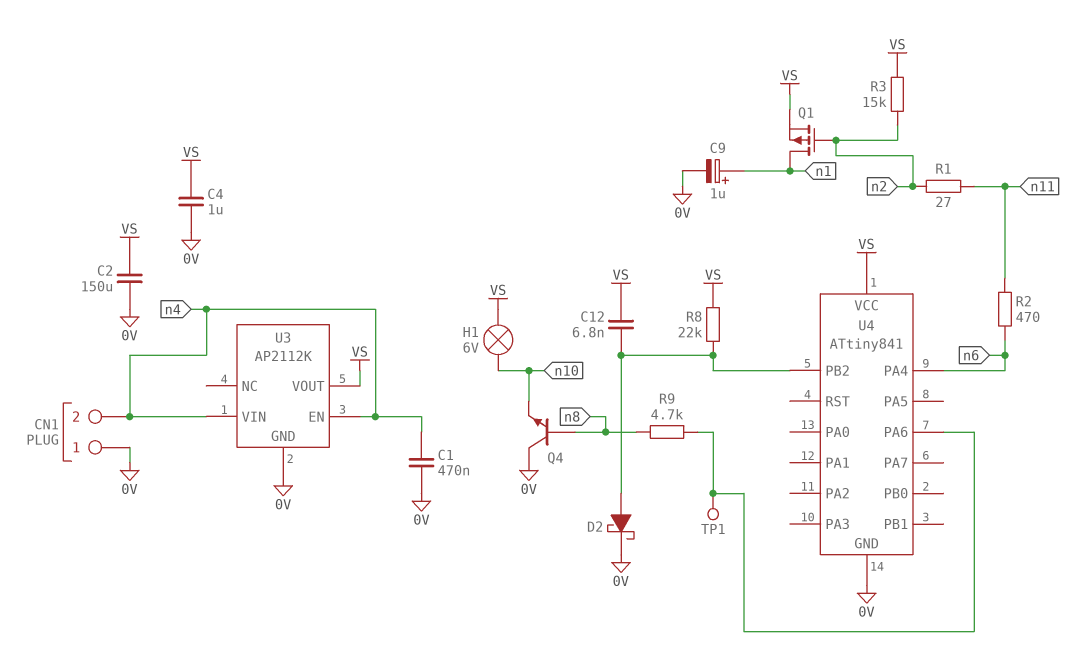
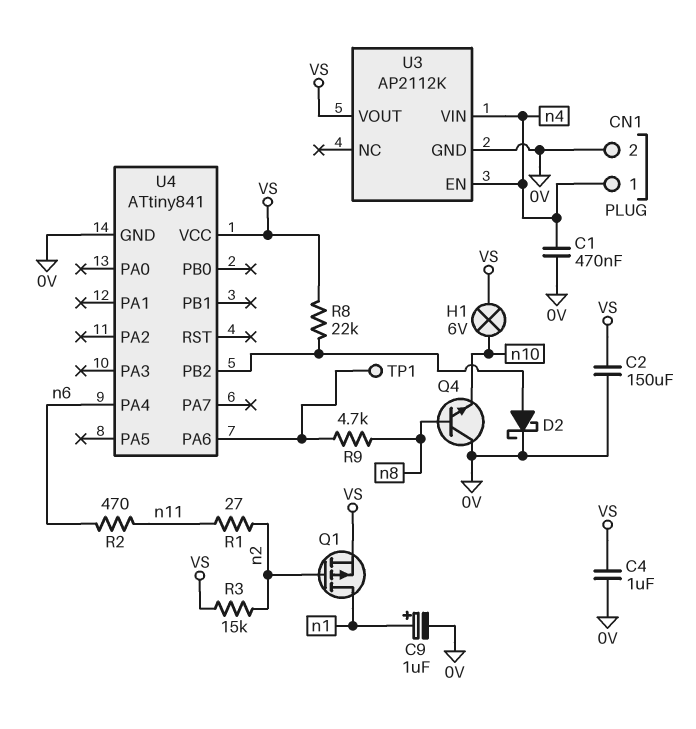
C12: 6.8nF (U4/PB2, VS) -> none
CN1 pin 1: 0V -> n4
CN1 pin 2: n4 -> 0V

